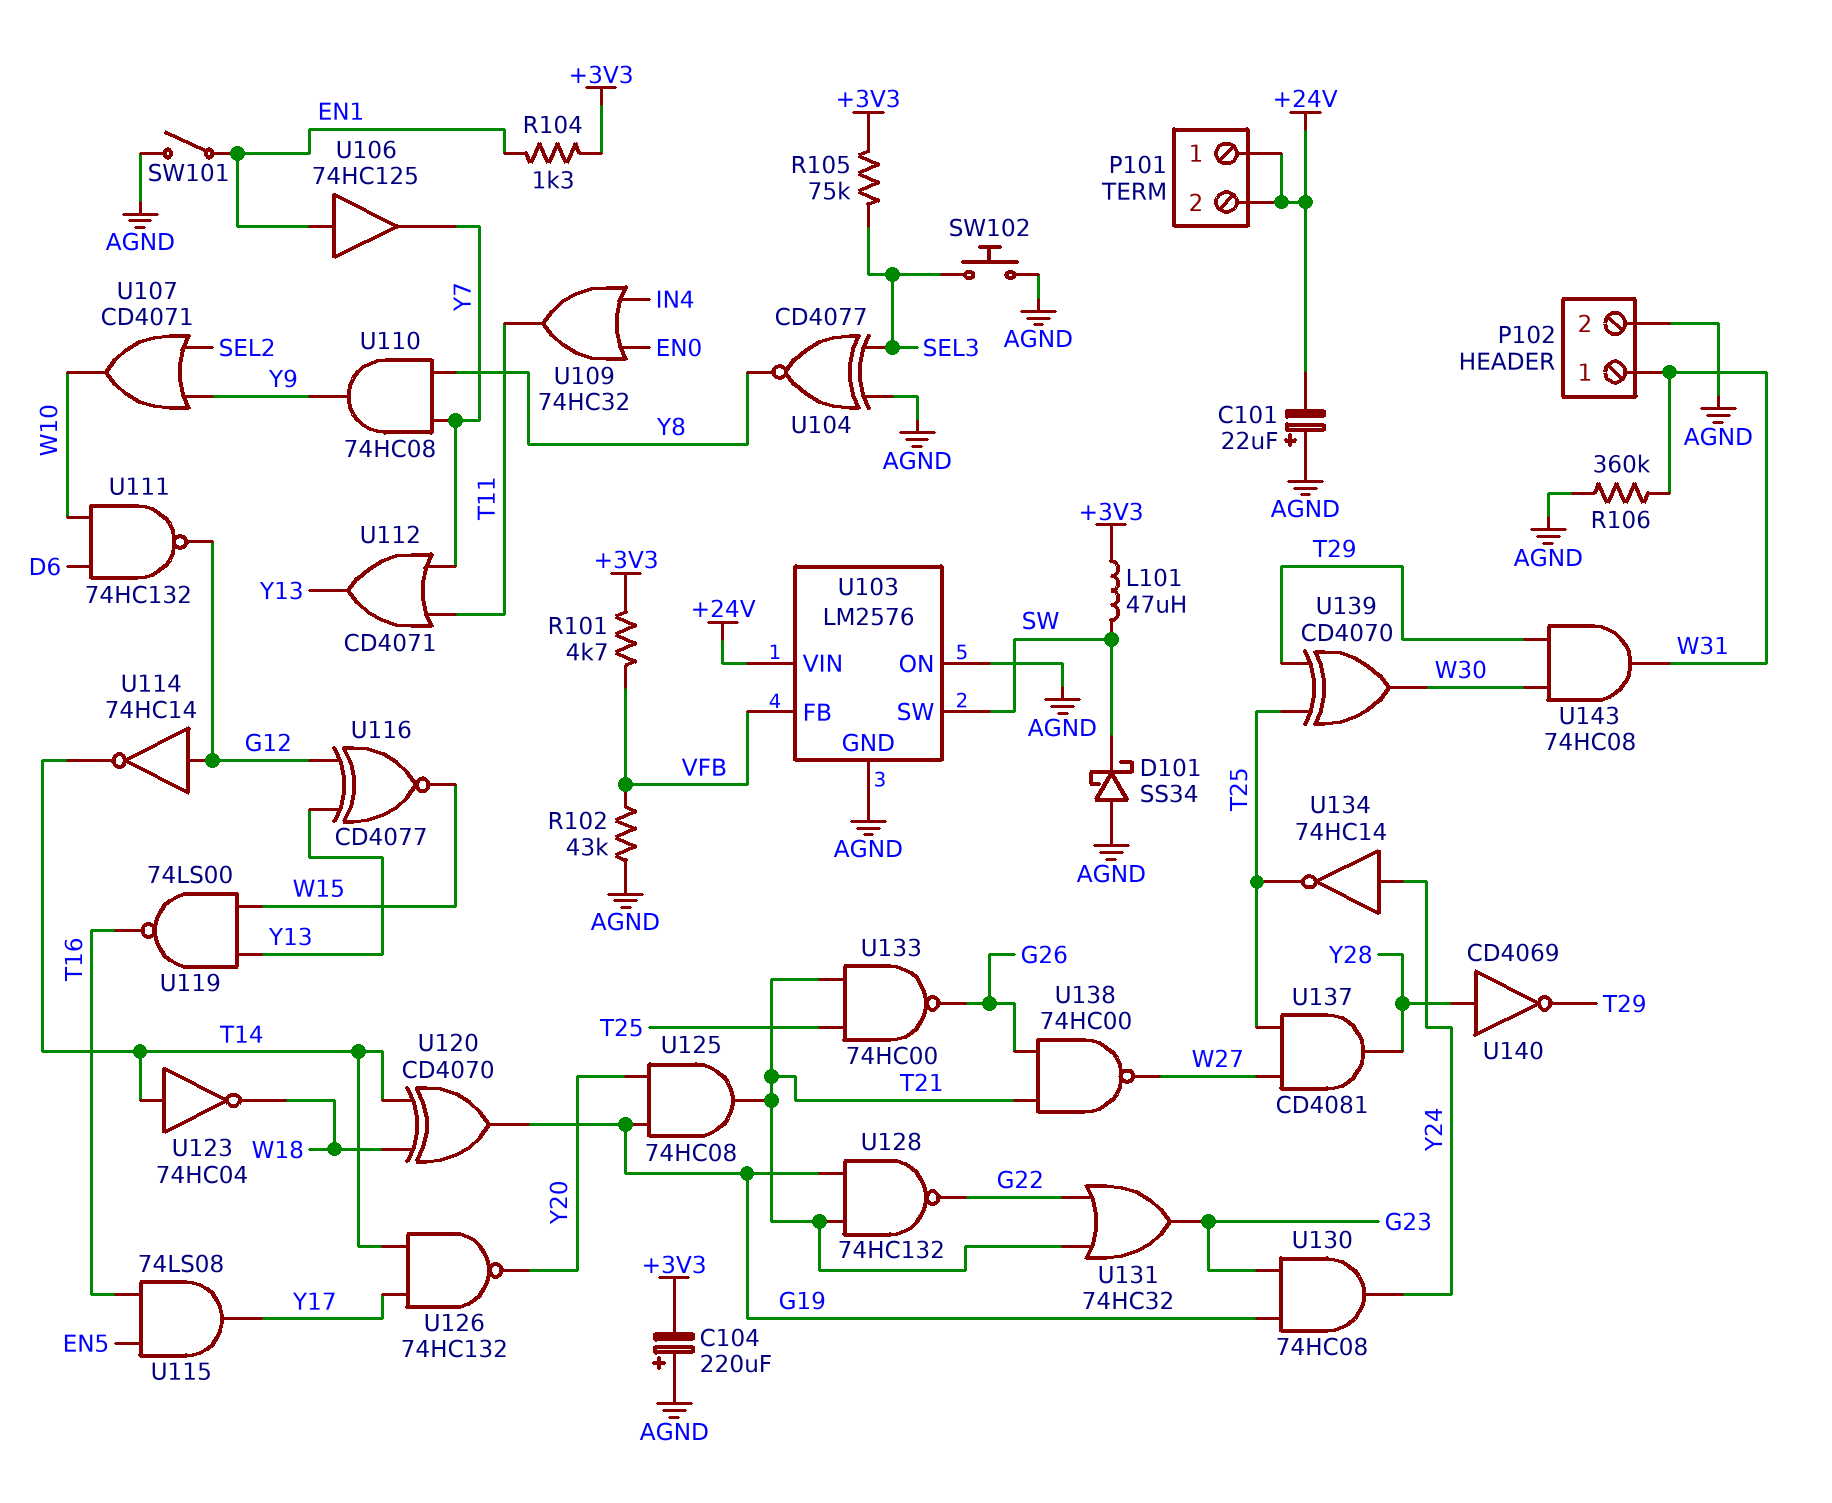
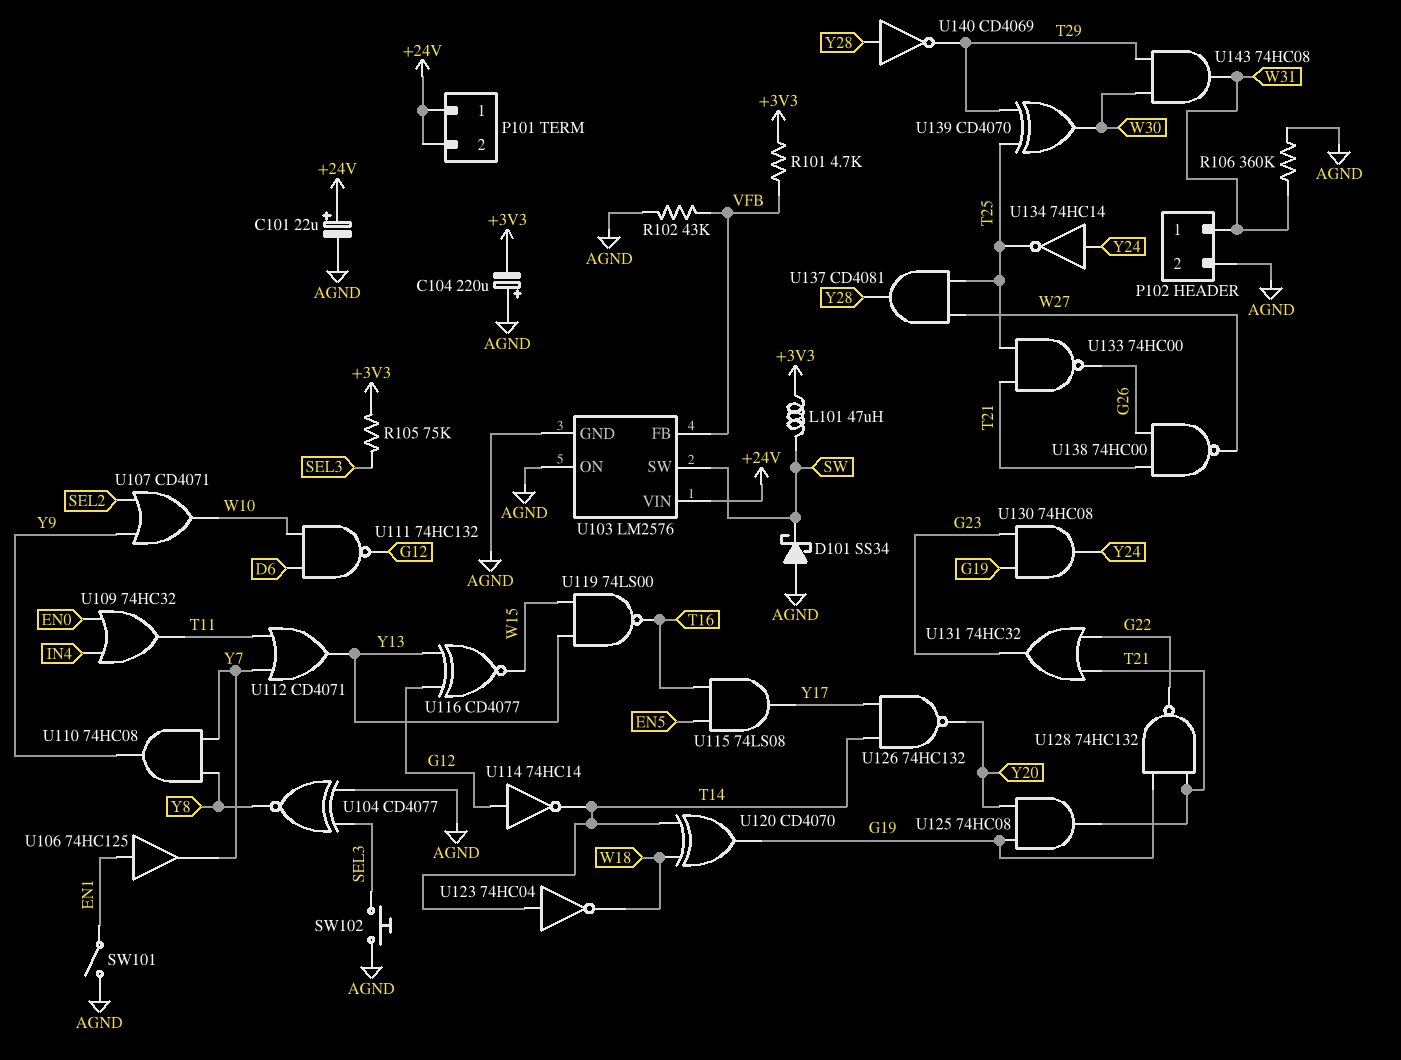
C101: 22uF (plus AGND, minus +24V) -> 22uF (plus +24V, minus AGND)
R104: 1.3k (+3V3, EN1) -> none

